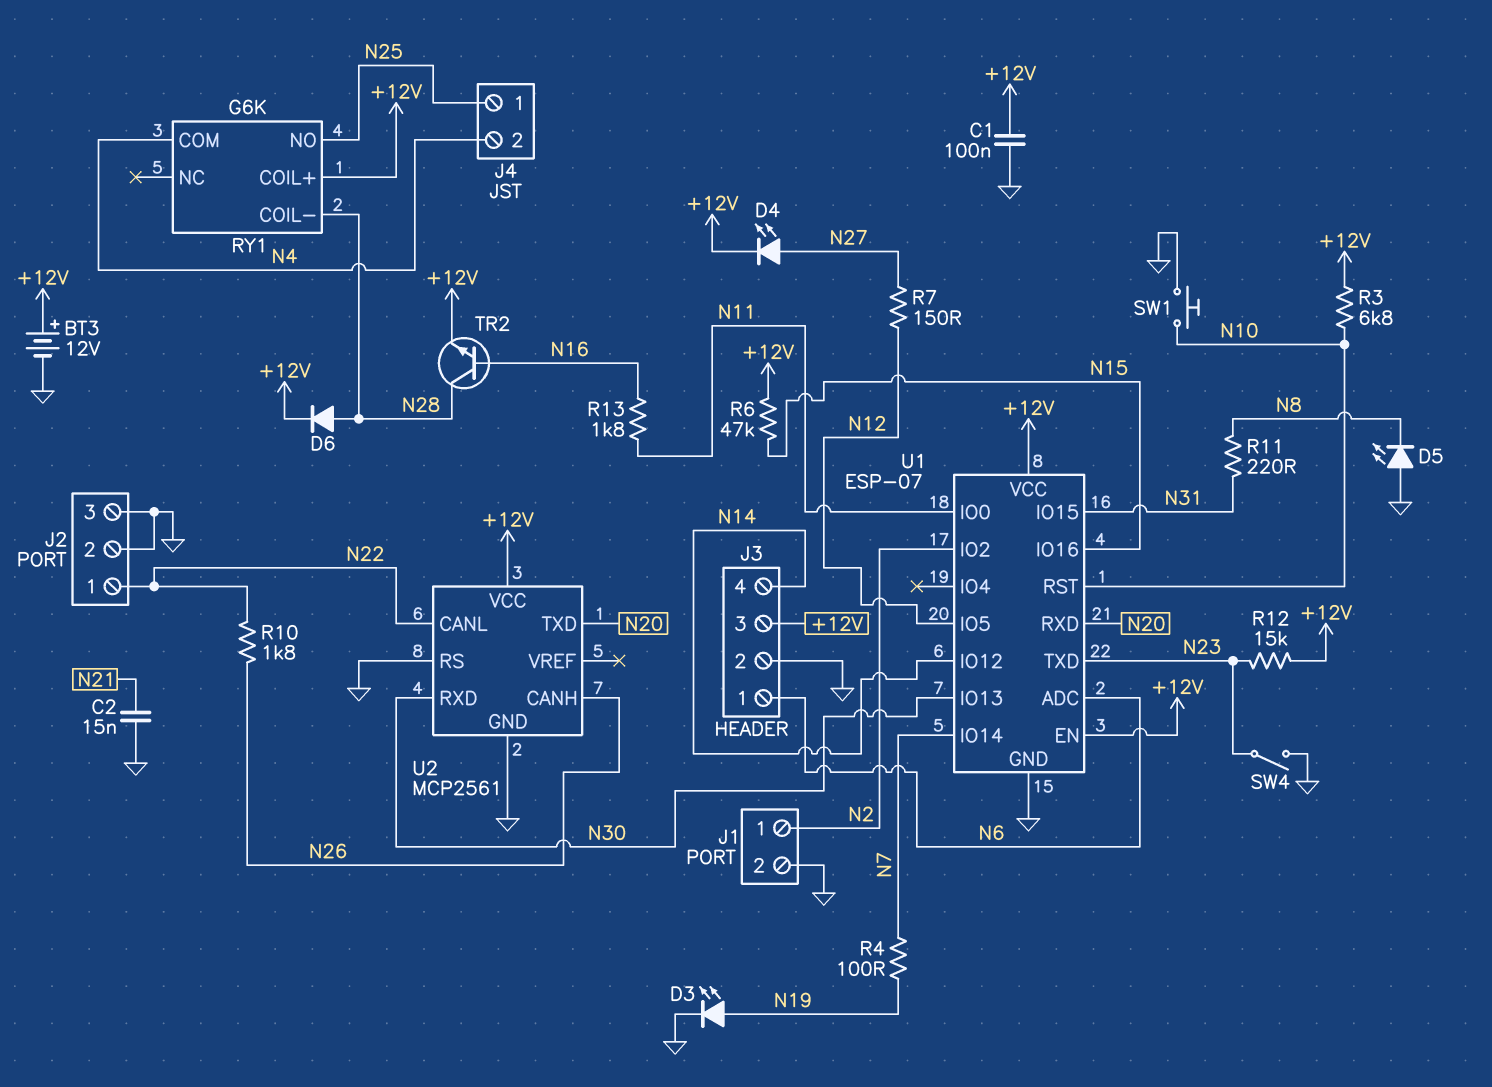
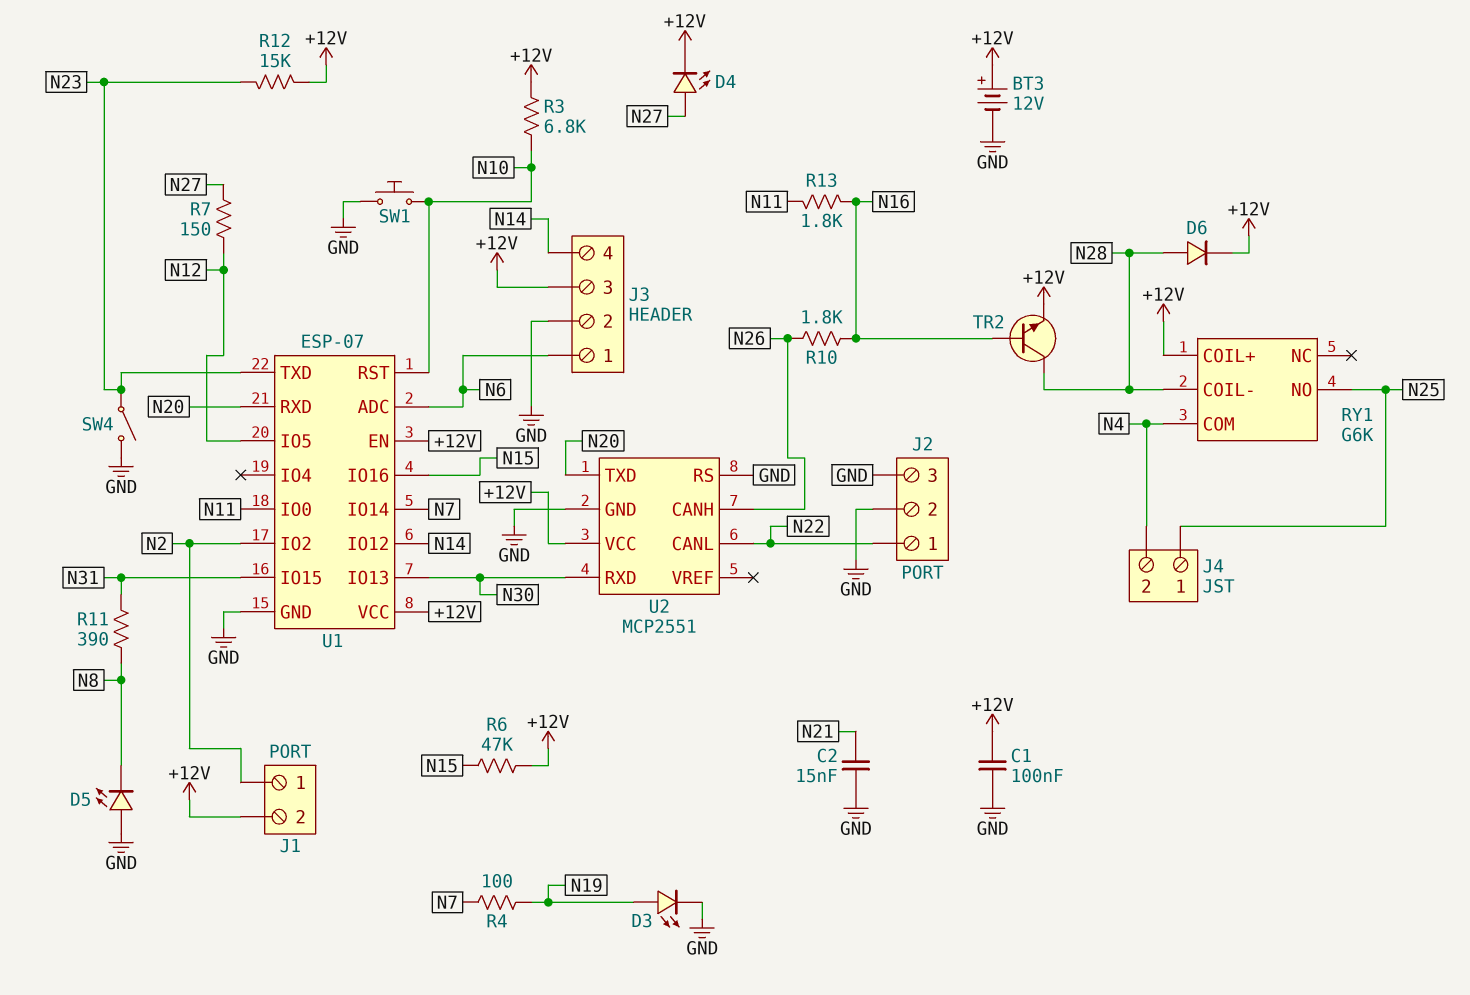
J1 pin 2: GND -> +12V
R10: 1.8k (N22, N26) -> 1.8k (N16, N26)
R11: 220 (N8, N31) -> 390 (N8, N31)
U2: MCP2561 -> MCP2551

